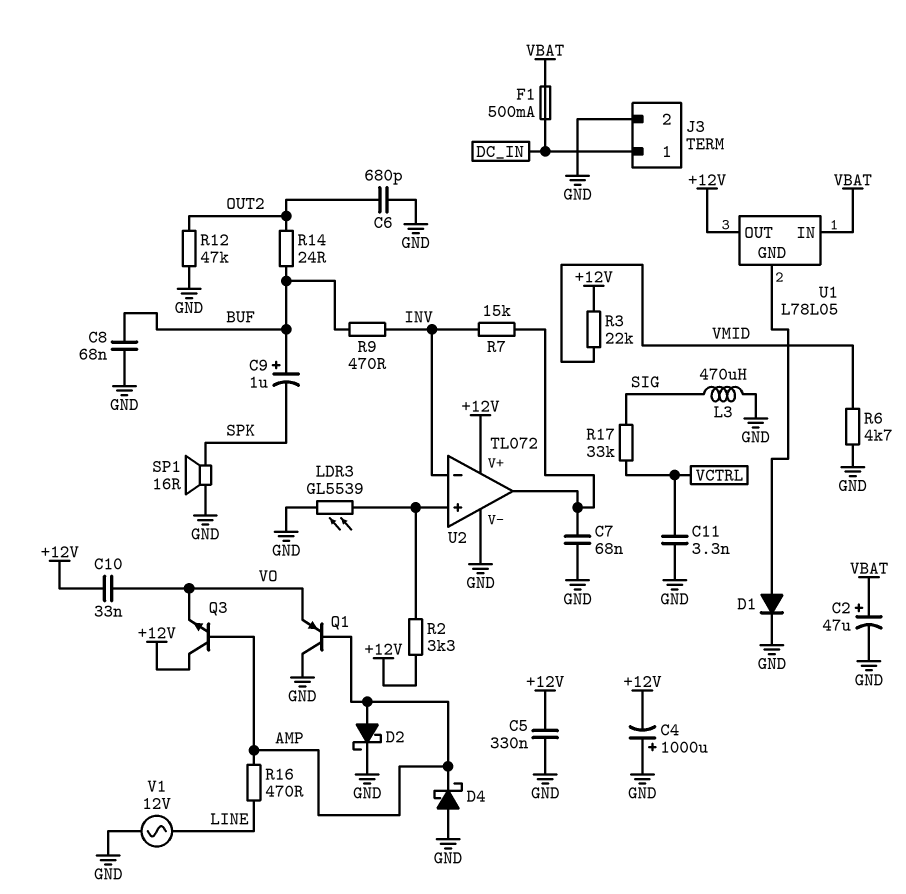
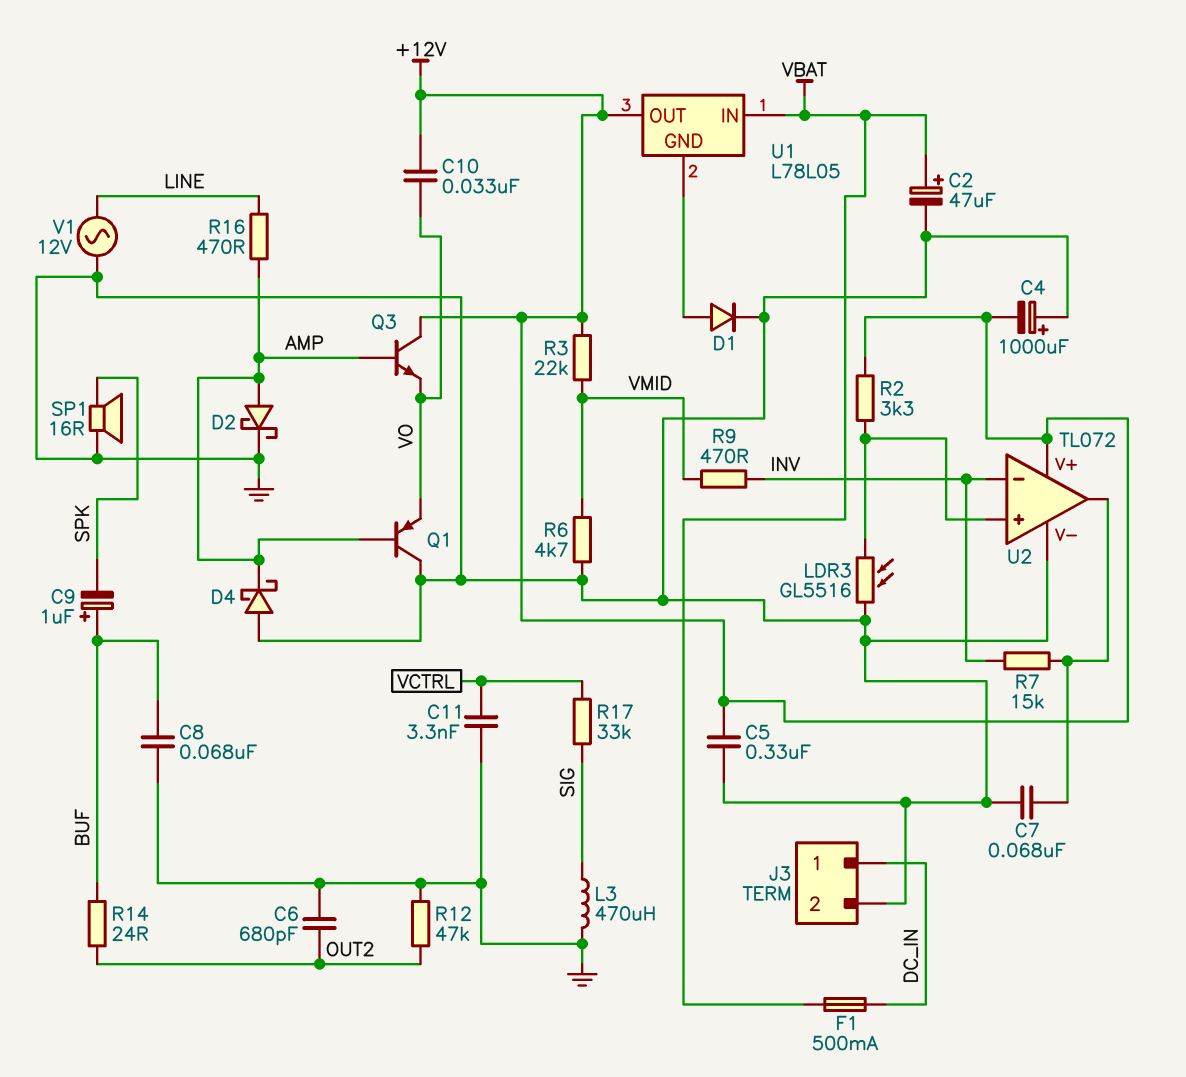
LDR3: GL5539 (GND, U2/in+) -> GL5516 (GND, U2/in+)
R9: 470 (BUF, INV) -> 470 (INV, VMID)

